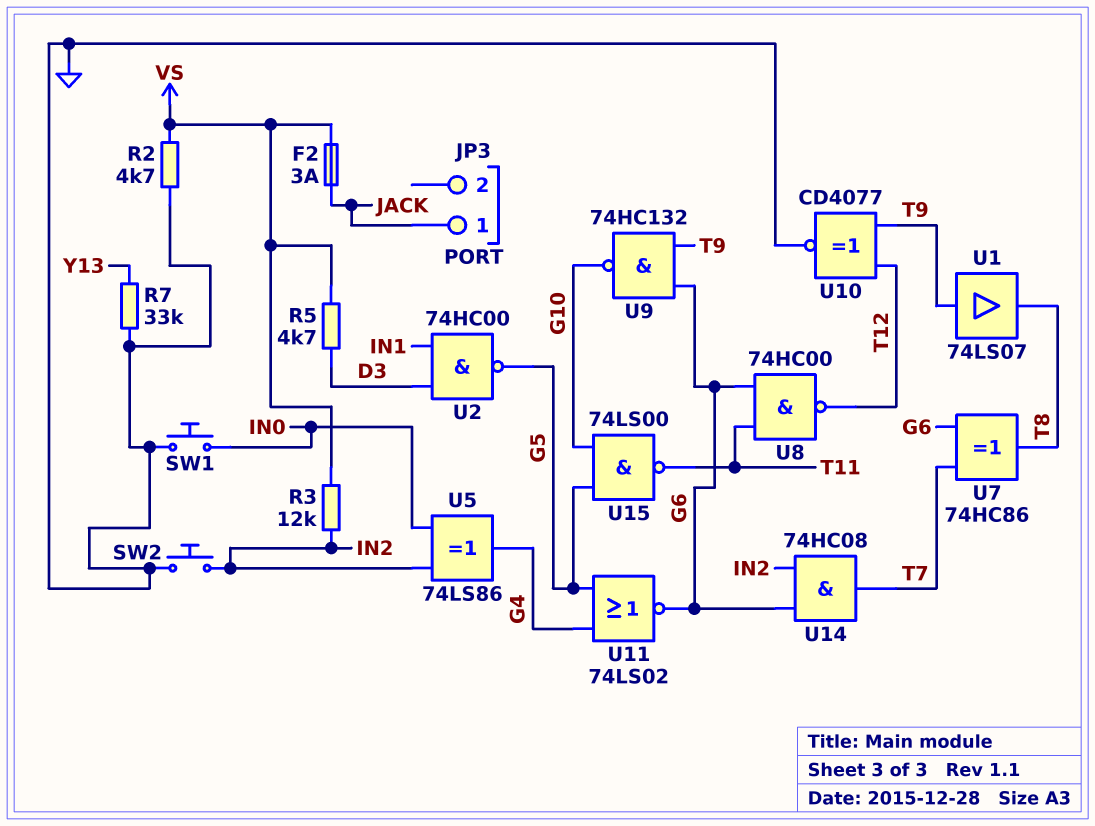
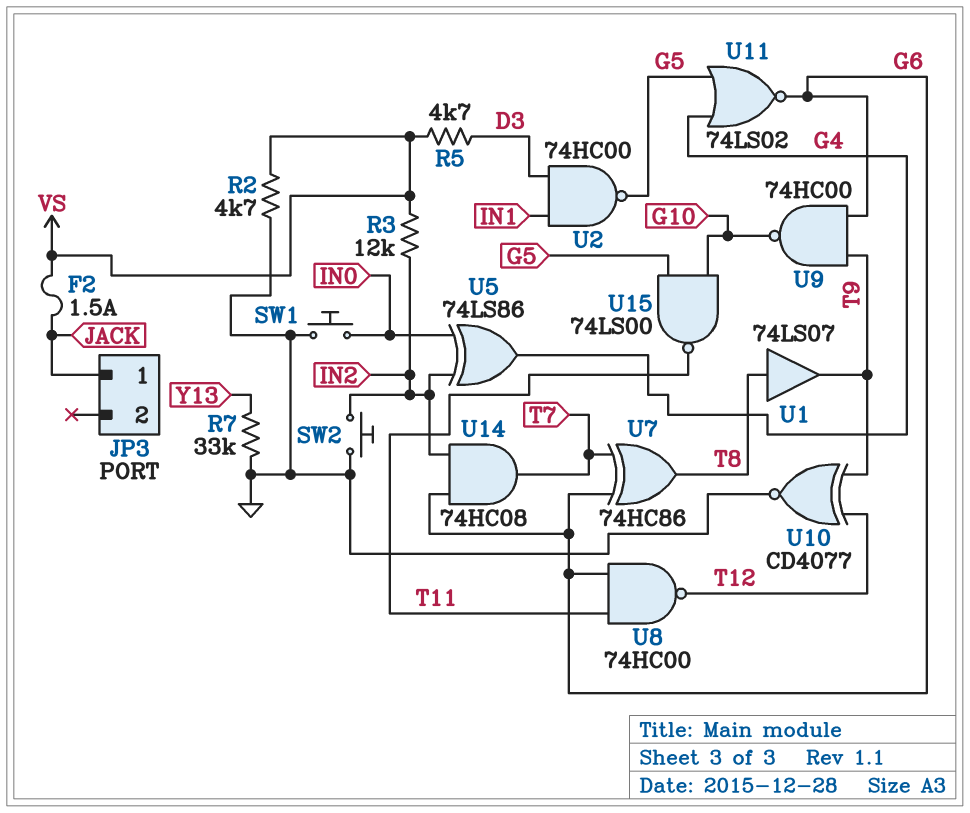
F2: 3A (JACK, VS) -> 1.5A (JACK, VS)
U1: buffer 74LS07 (in T9, out T8) -> buffer 74LS07 (in T8, out T9)
U9: NAND 74HC132 (in G6, in T9, out G10) -> NAND 74HC00 (in G6, in T9, out G10)

